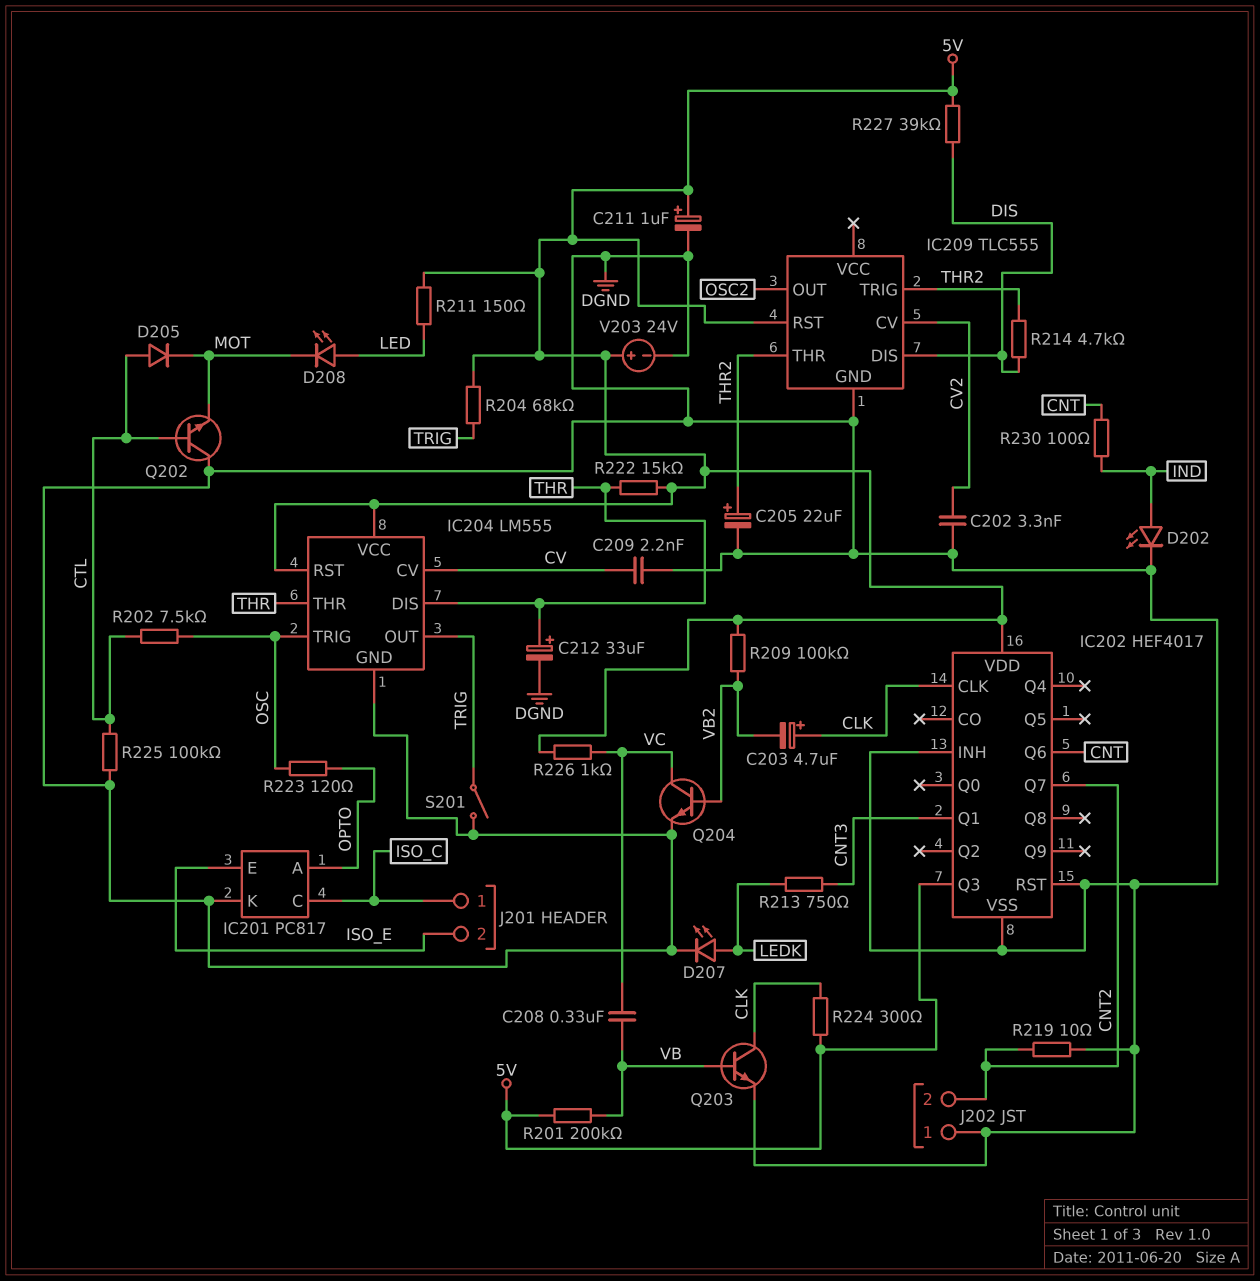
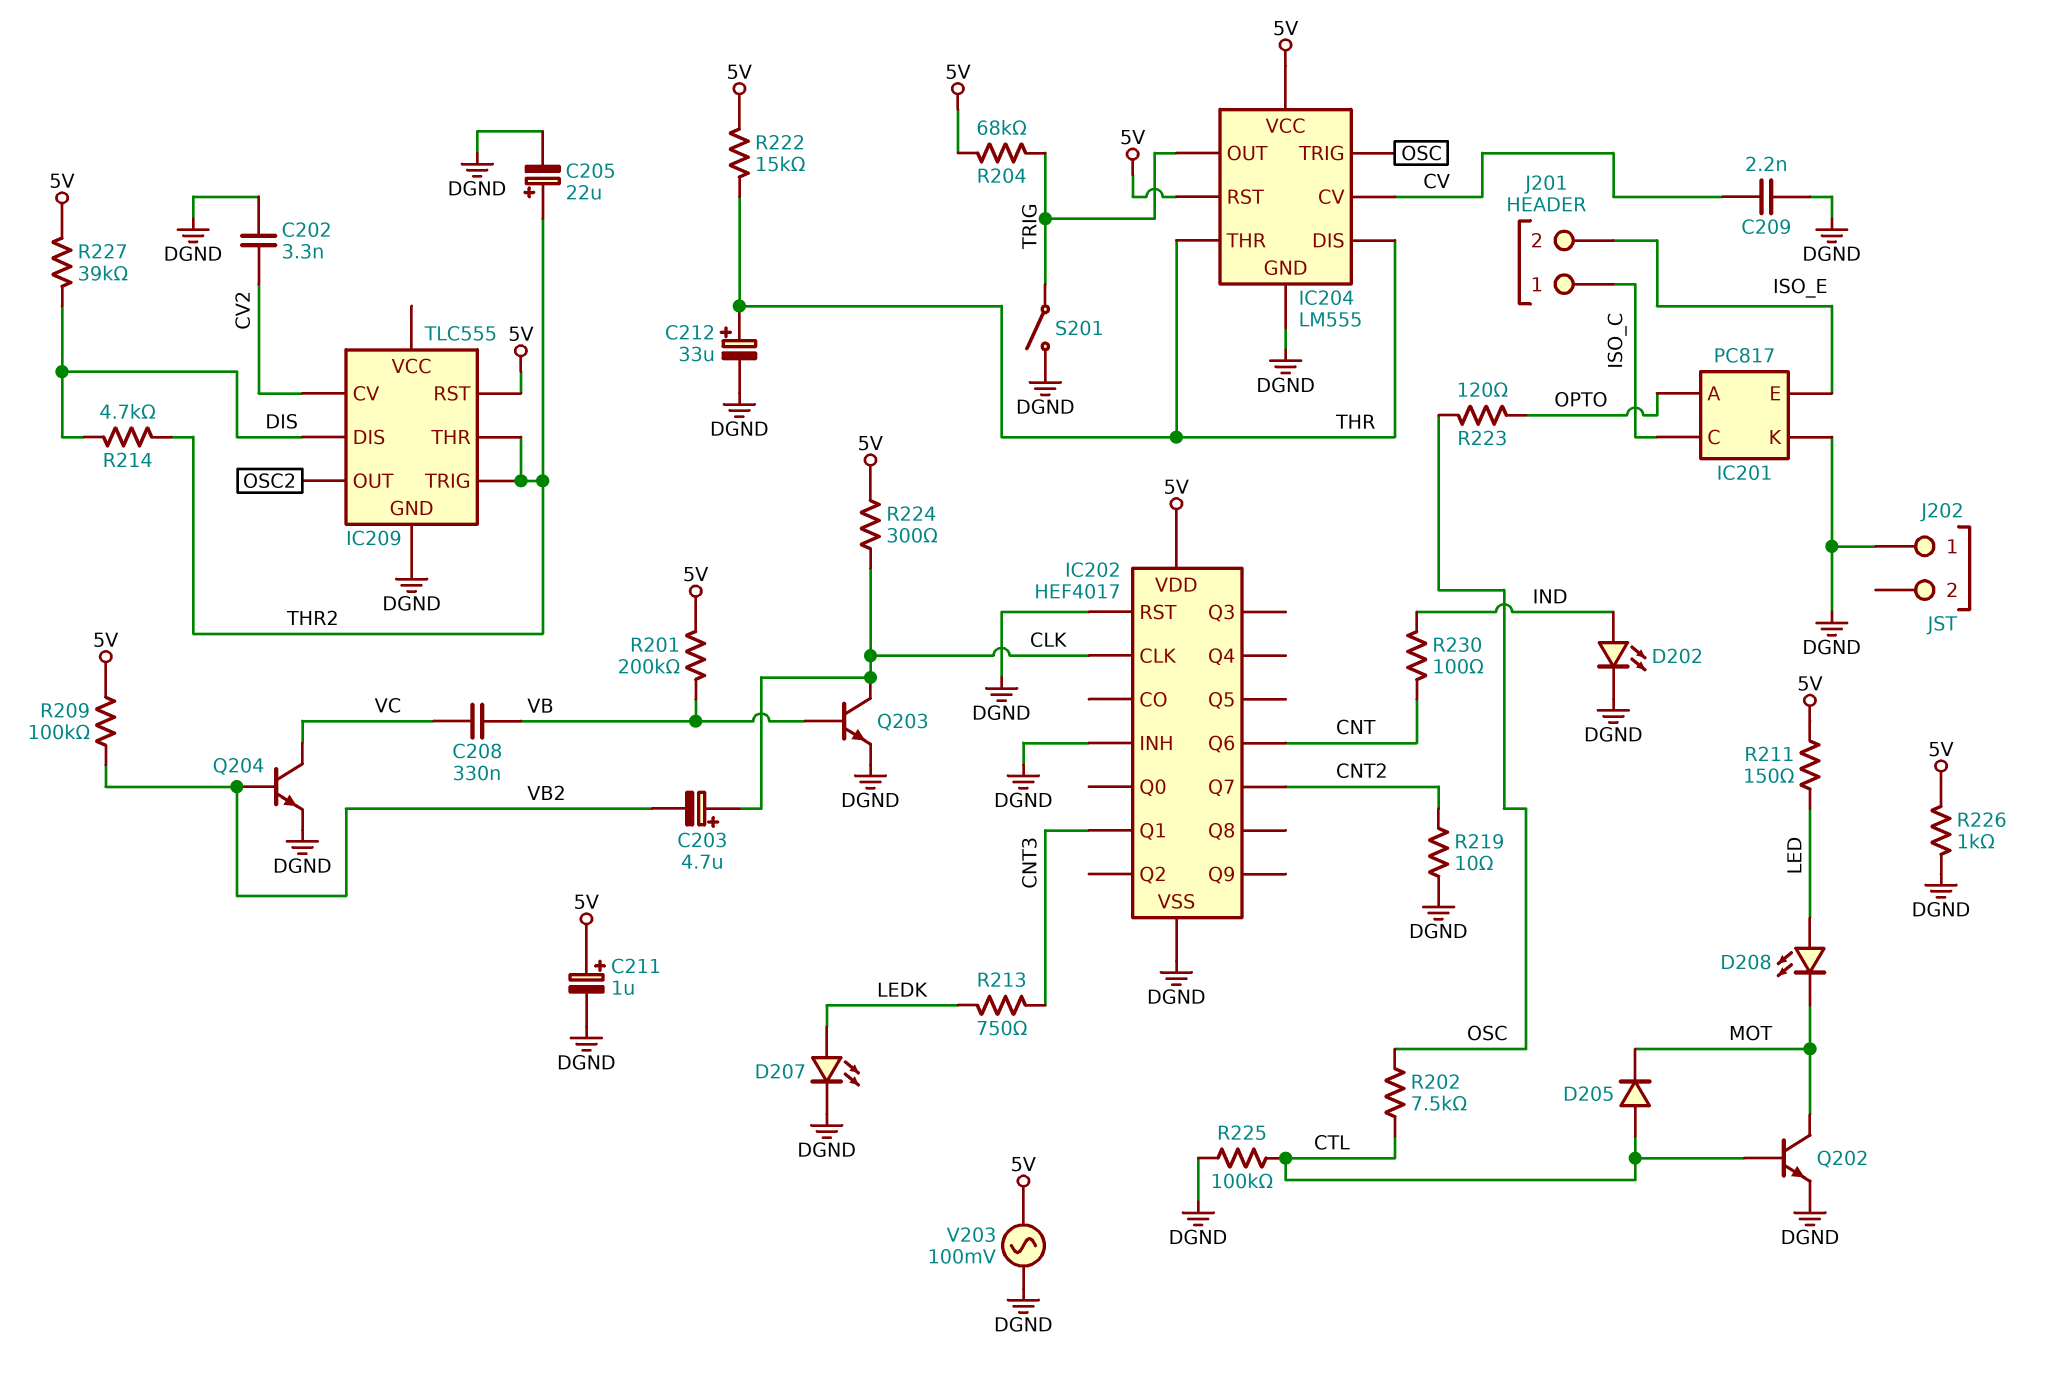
IC202 pin Q3: 5V -> none
J202 pin 2: CNT2 -> none
Q202: NPN (B CTL, C DGND, E MOT) -> NPN (B CTL, C MOT, E DGND)
R226: 1k (5V, VC) -> 1k (5V, DGND)
V203: 24V (plus 5V, minus DGND) -> AC 100mV (5V, DGND)

